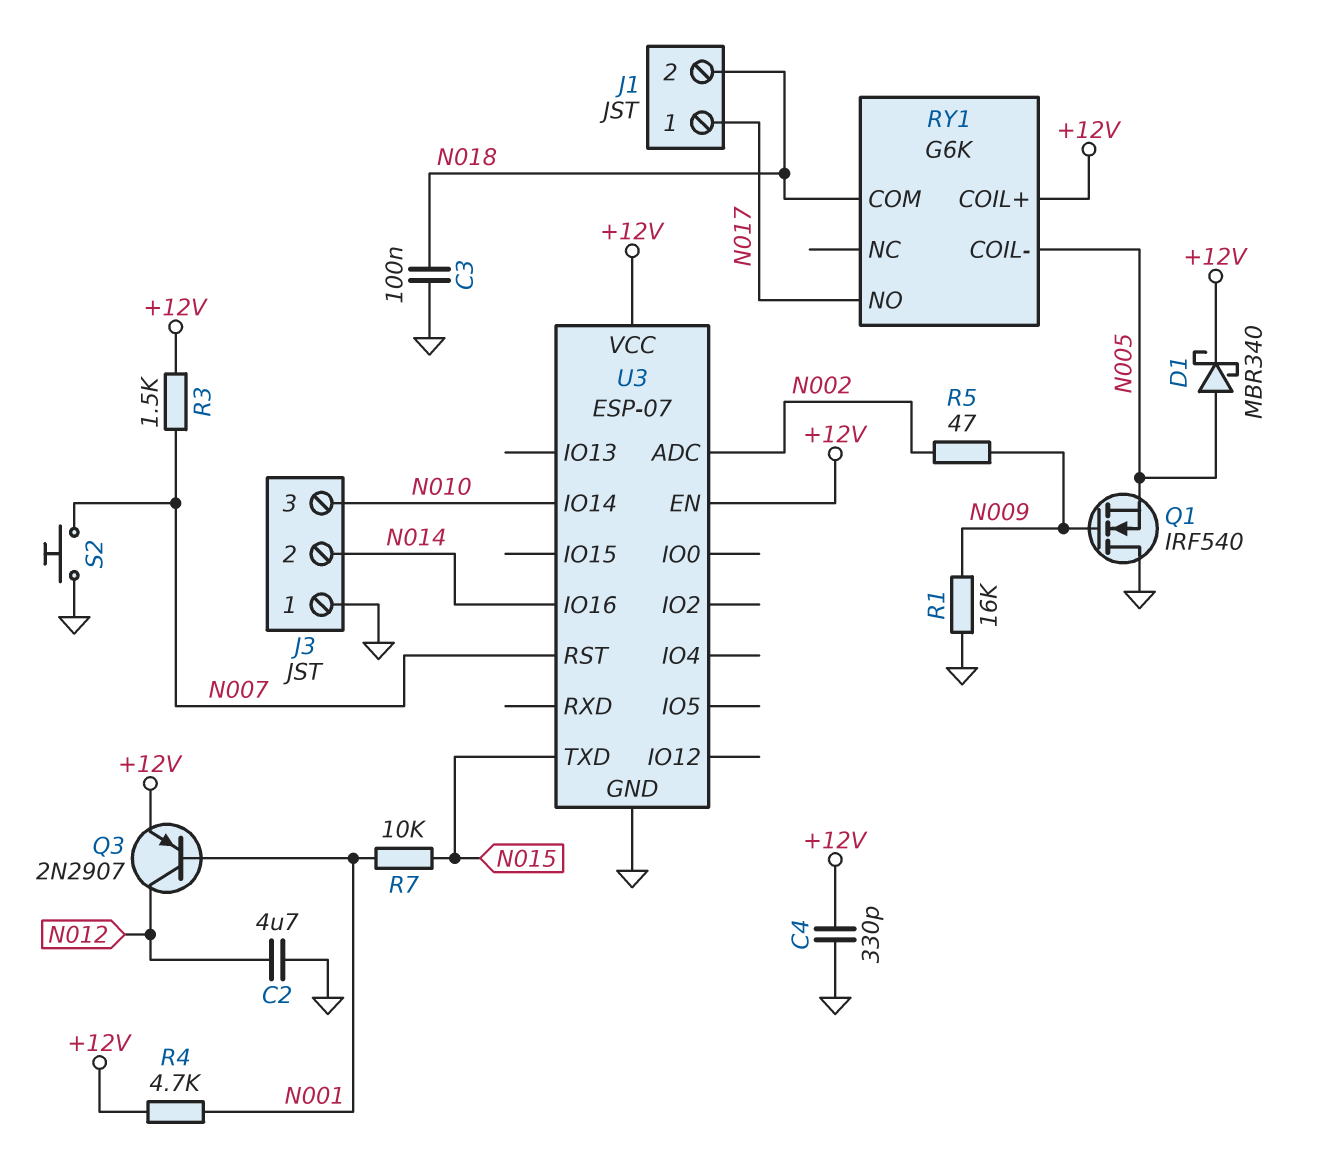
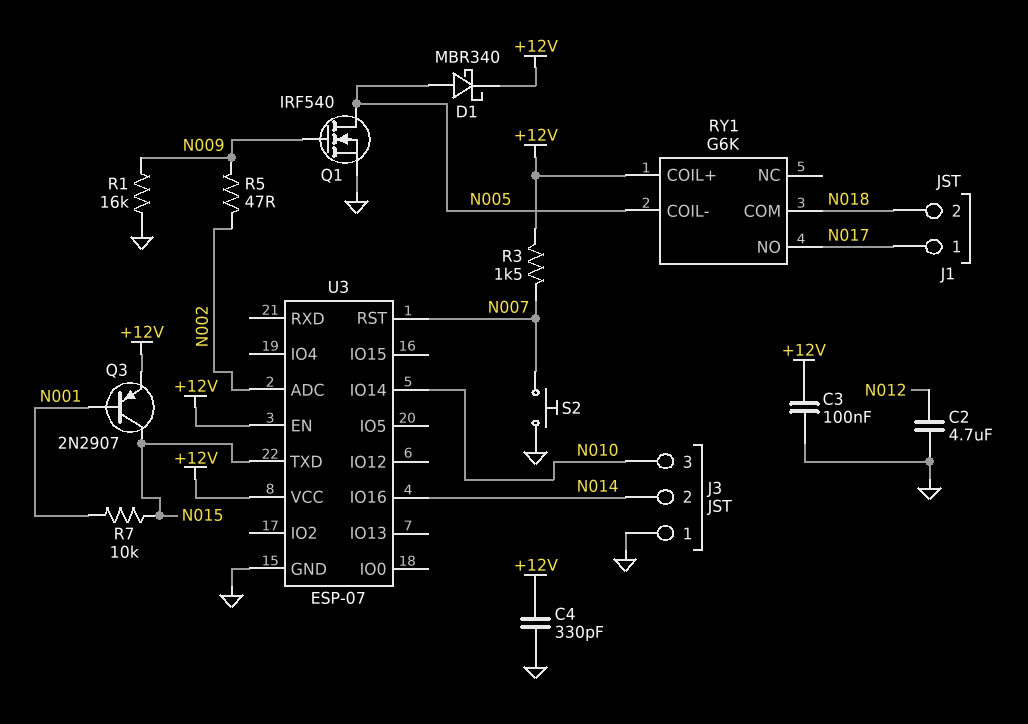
C3: 100nF (GND, N018) -> 100nF (+12V, GND)
Q1: NMOS IRF540 (G N009, D GND, S N005) -> NMOS IRF540 (G N009, D N005, S GND)
Q3: PNP 2N2907 (B N001, C N012, E +12V) -> PNP 2N2907 (B N001, C N015, E +12V)
R4: 4.7k (+12V, N001) -> none

